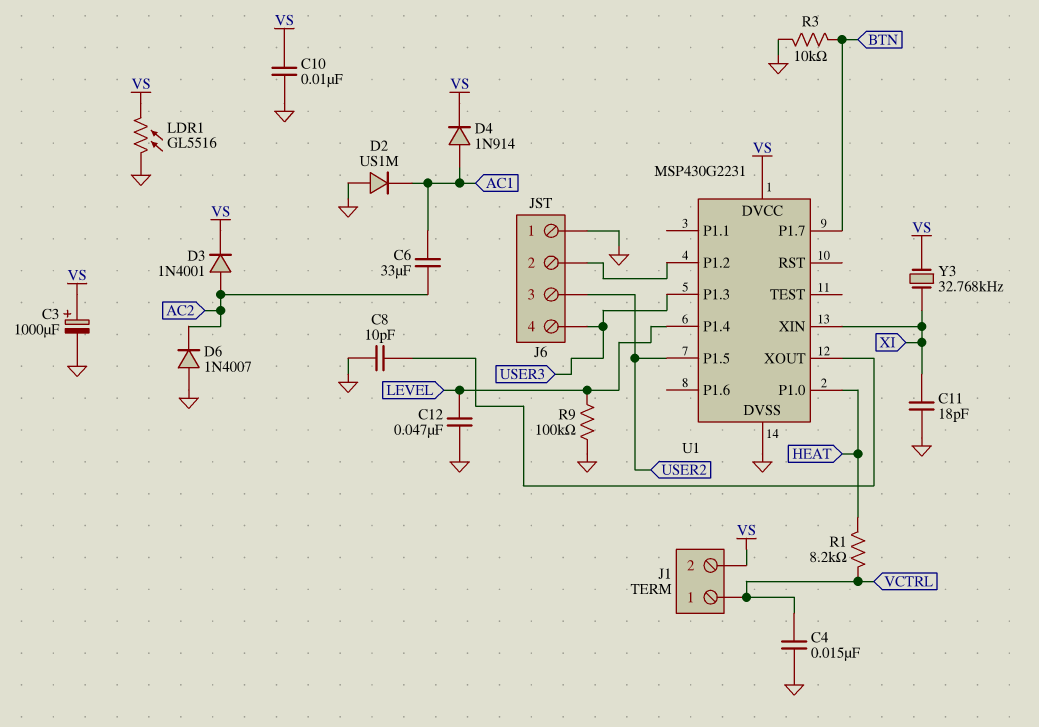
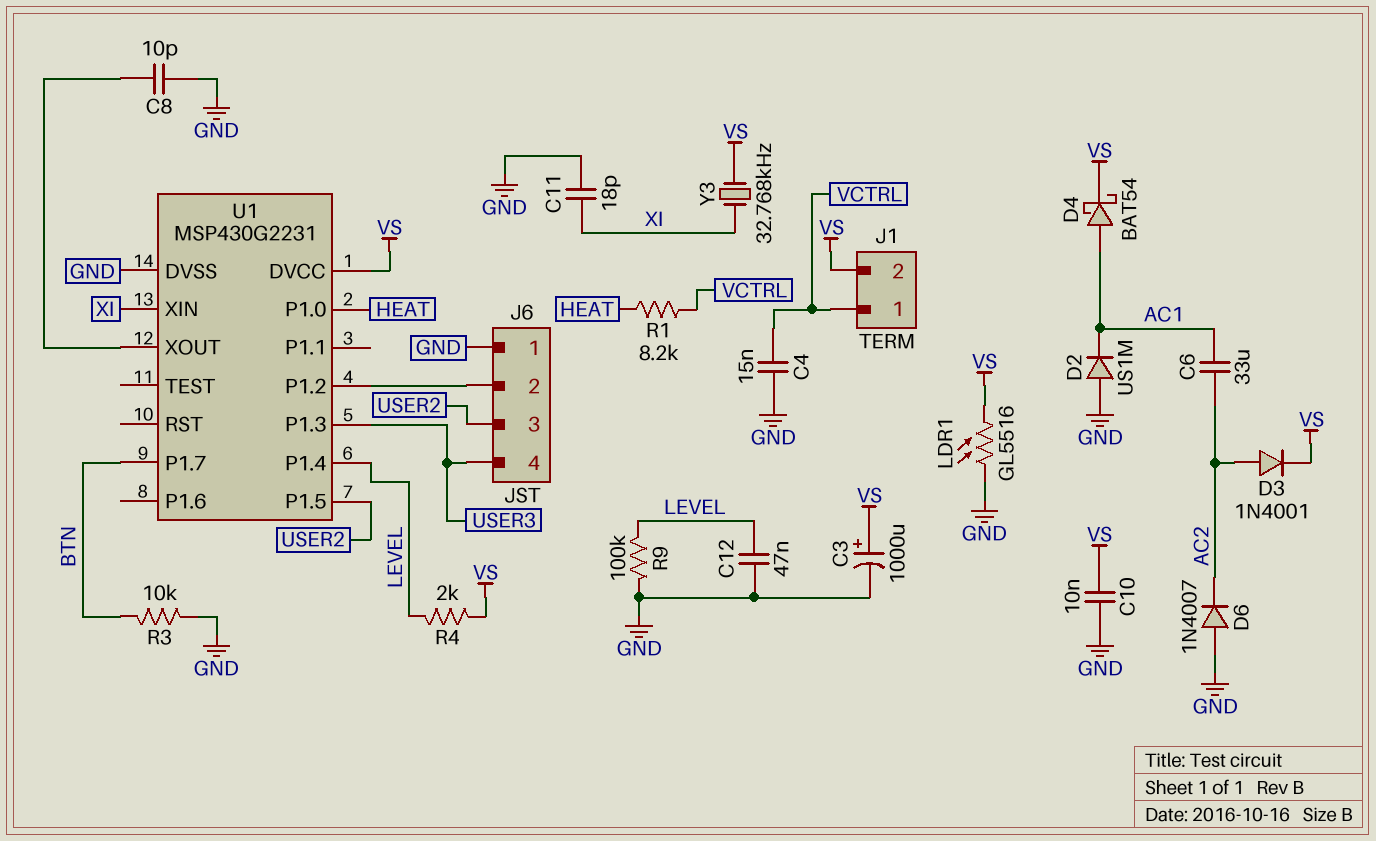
D4: diode 1N914 (A AC1, K VS) -> schottky BAT54 (A AC1, K VS)
R4: none -> 2k (LEVEL, VS)

